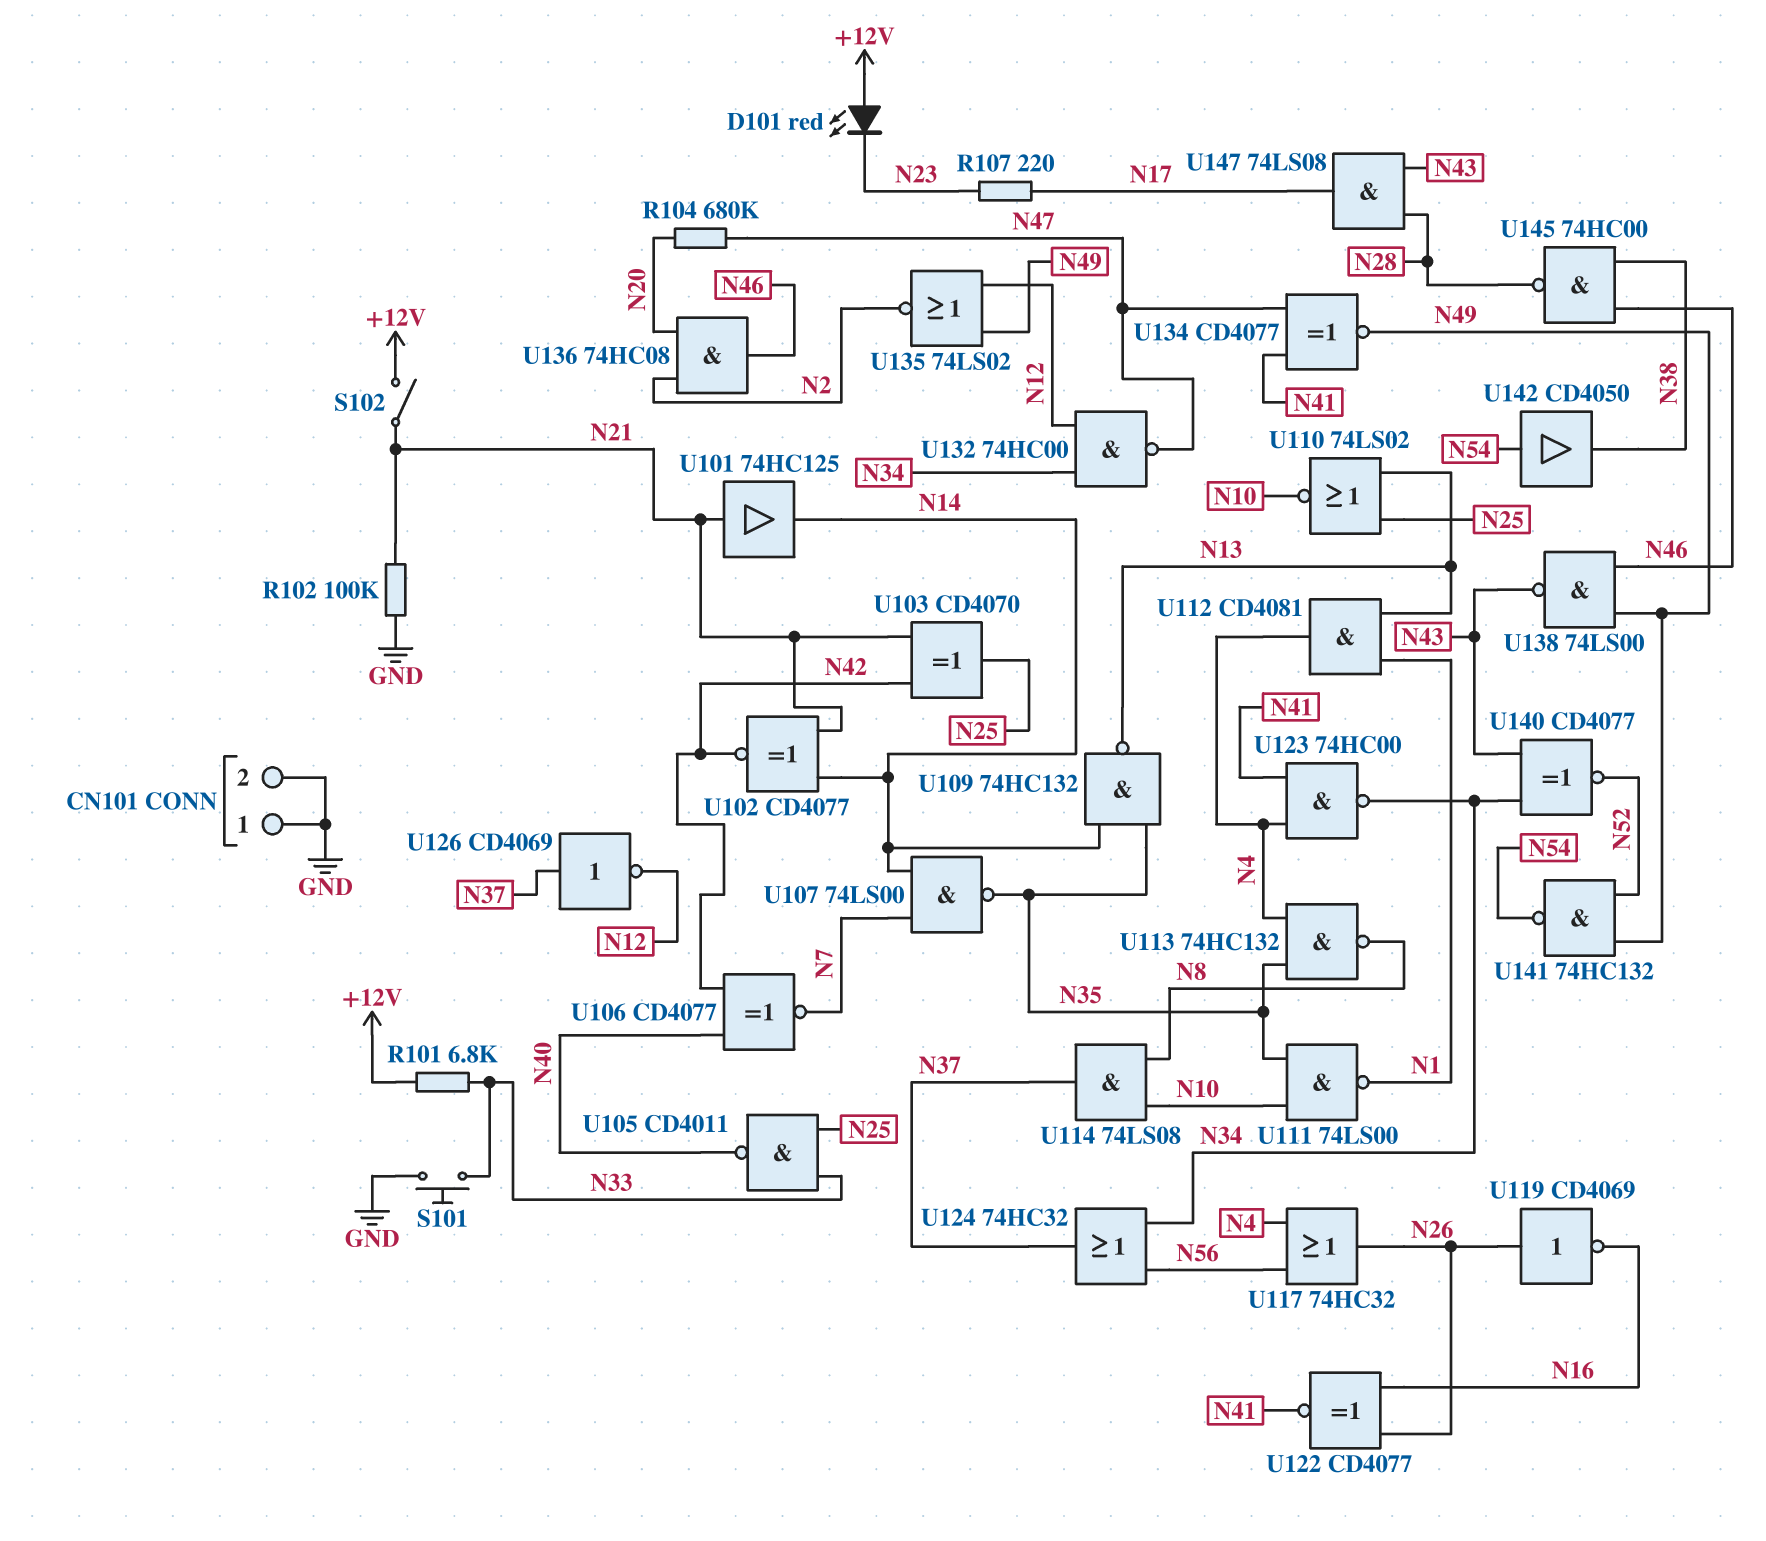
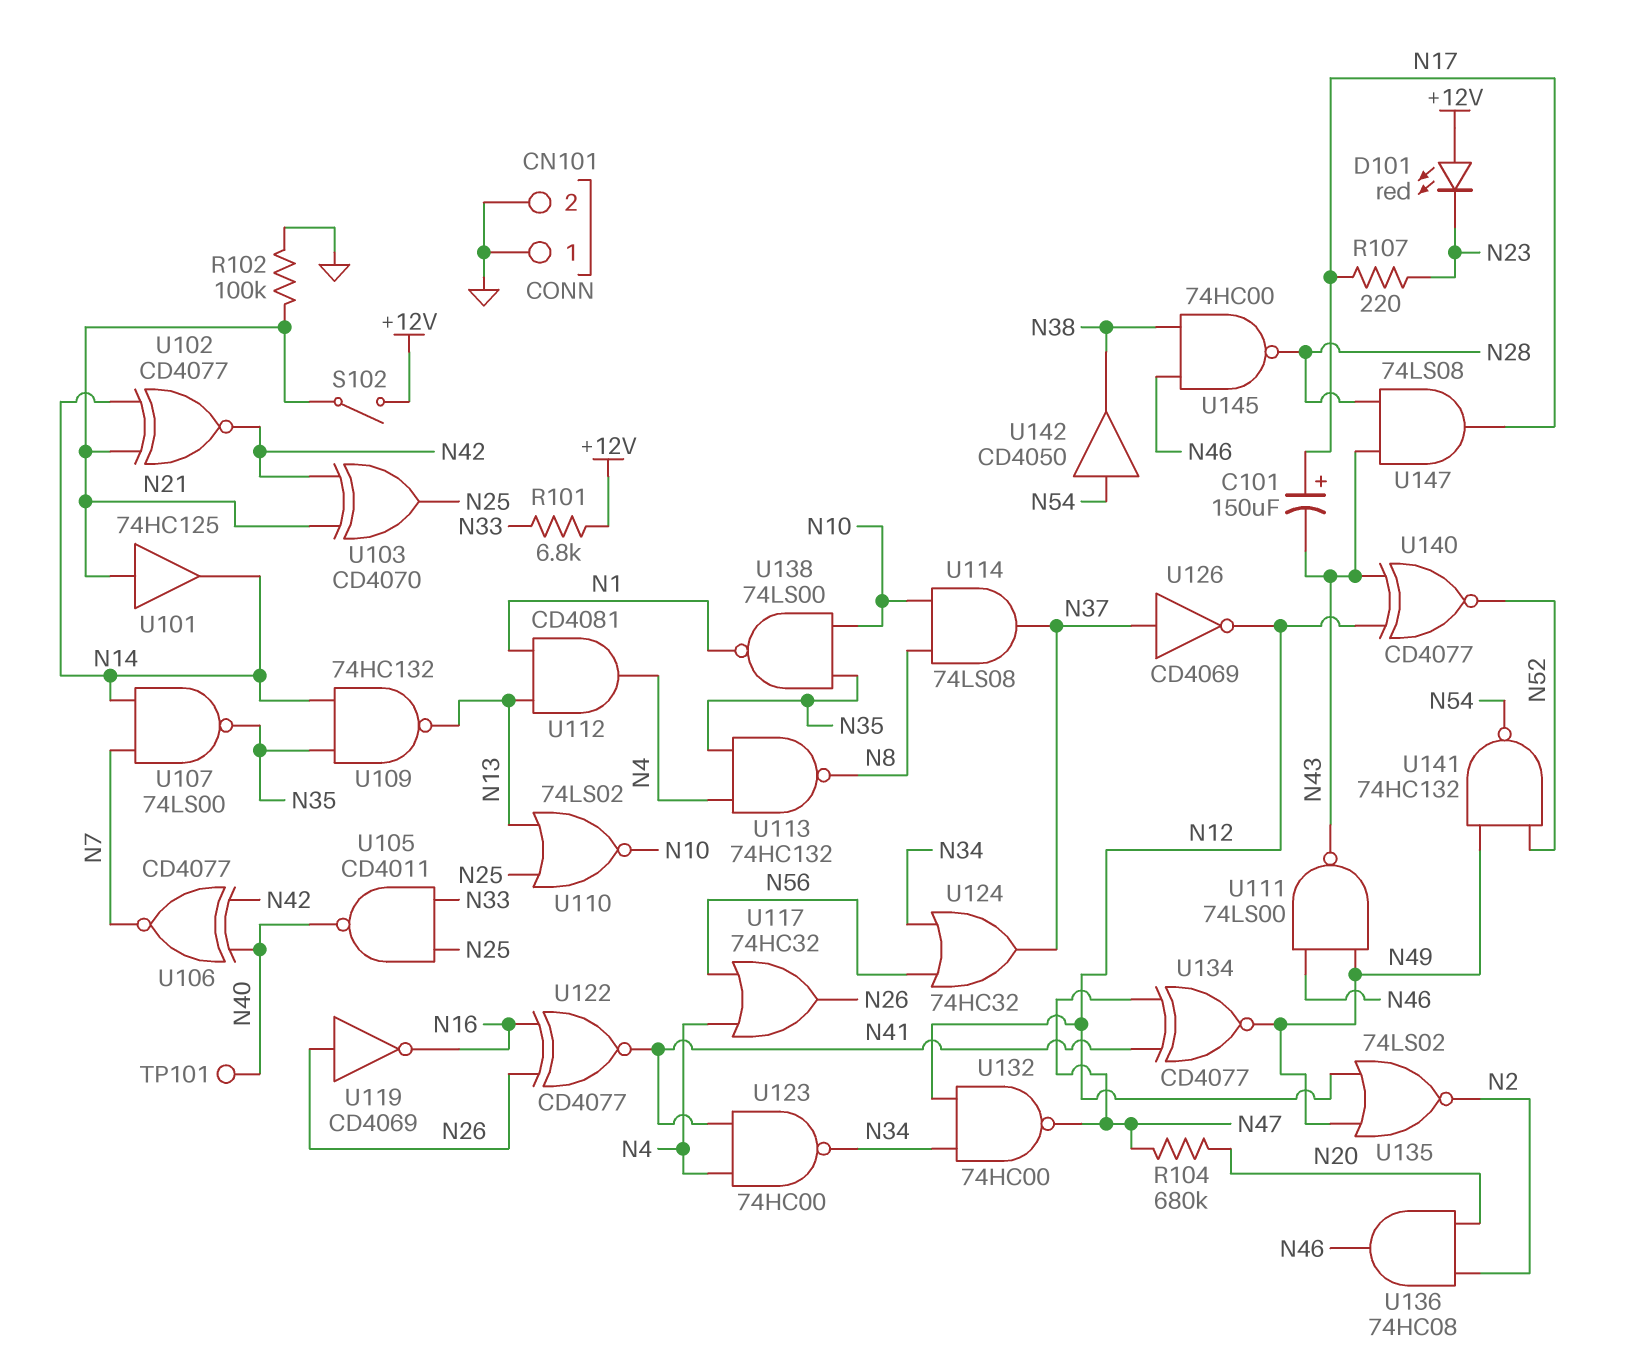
C101: none -> 150uF (plus N17, minus N43)
S101: button (GND, N33) -> none
TP101: none -> test point (N40)
U111: NAND 74LS00 (in N10, in N35, out N1) -> NAND 74LS00 (in N46, in N49, out N43)
U138: NAND 74LS00 (in N46, in N49, out N43) -> NAND 74LS00 (in N10, in N35, out N1)
U140: XNOR CD4077 (in N34, in N43, out N52) -> XNOR CD4077 (in N12, in N43, out N52)

